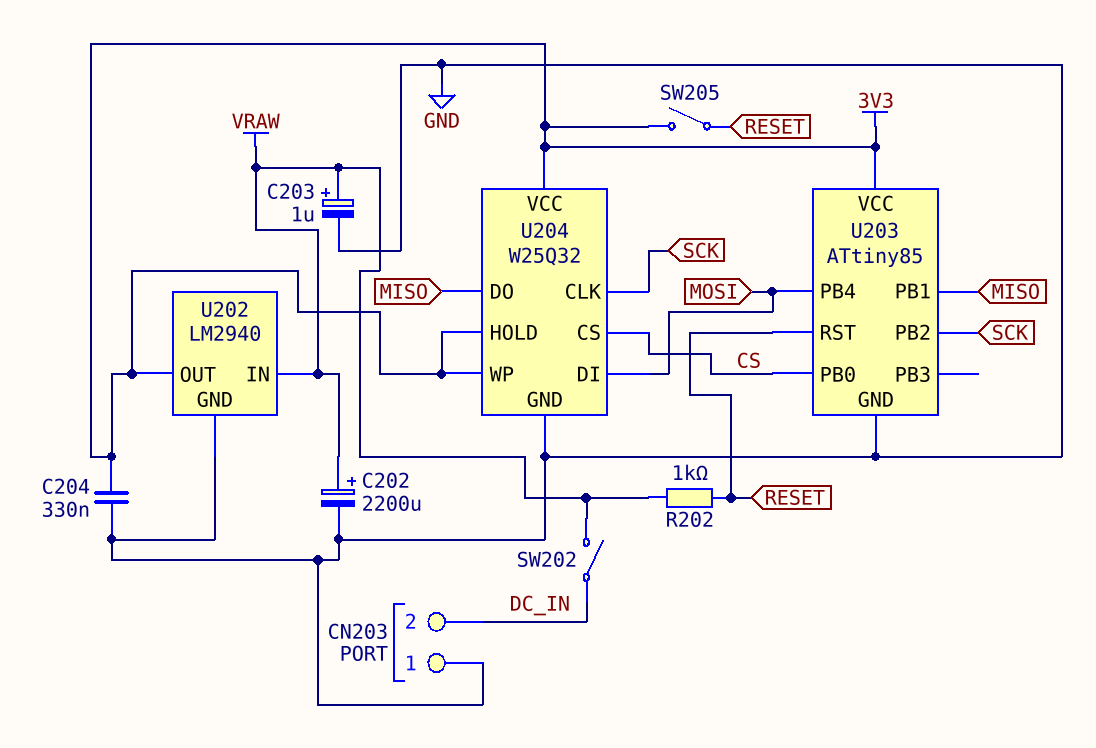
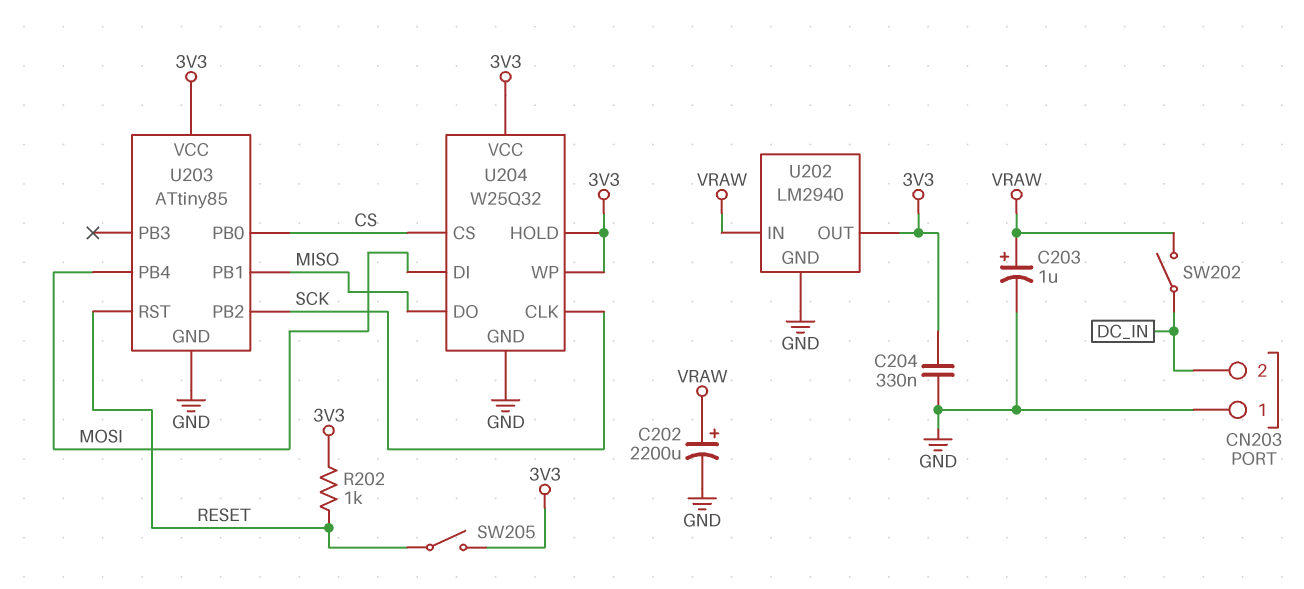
R202: 1k (RESET, VRAW) -> 1k (3V3, RESET)

